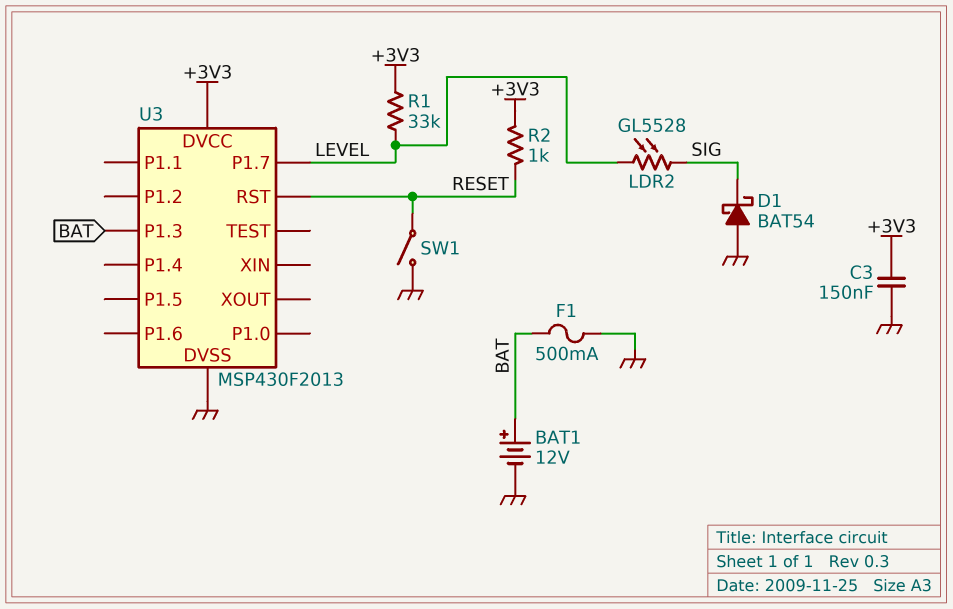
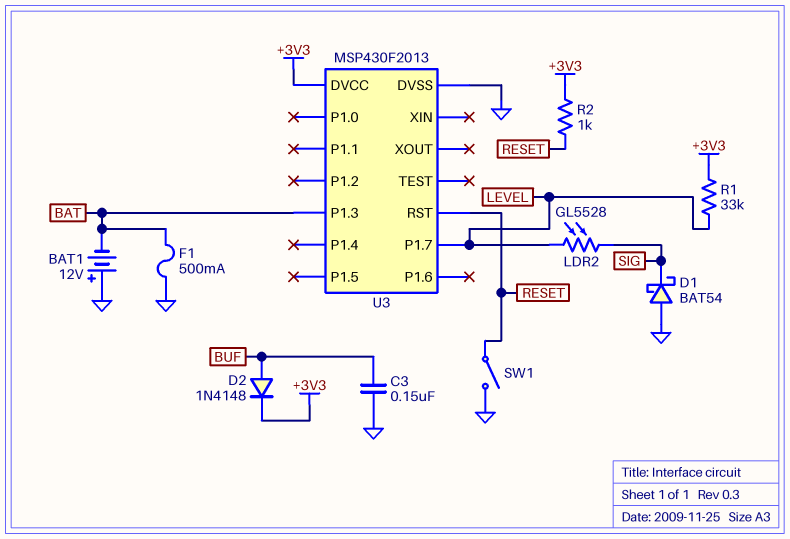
BAT1: 12V (plus BAT, minus GND) -> 12V (plus GND, minus BAT)
C3: 150nF (+3V3, GND) -> 150nF (BUF, GND)
D2: none -> diode 1N4148 (A BUF, K +3V3)

